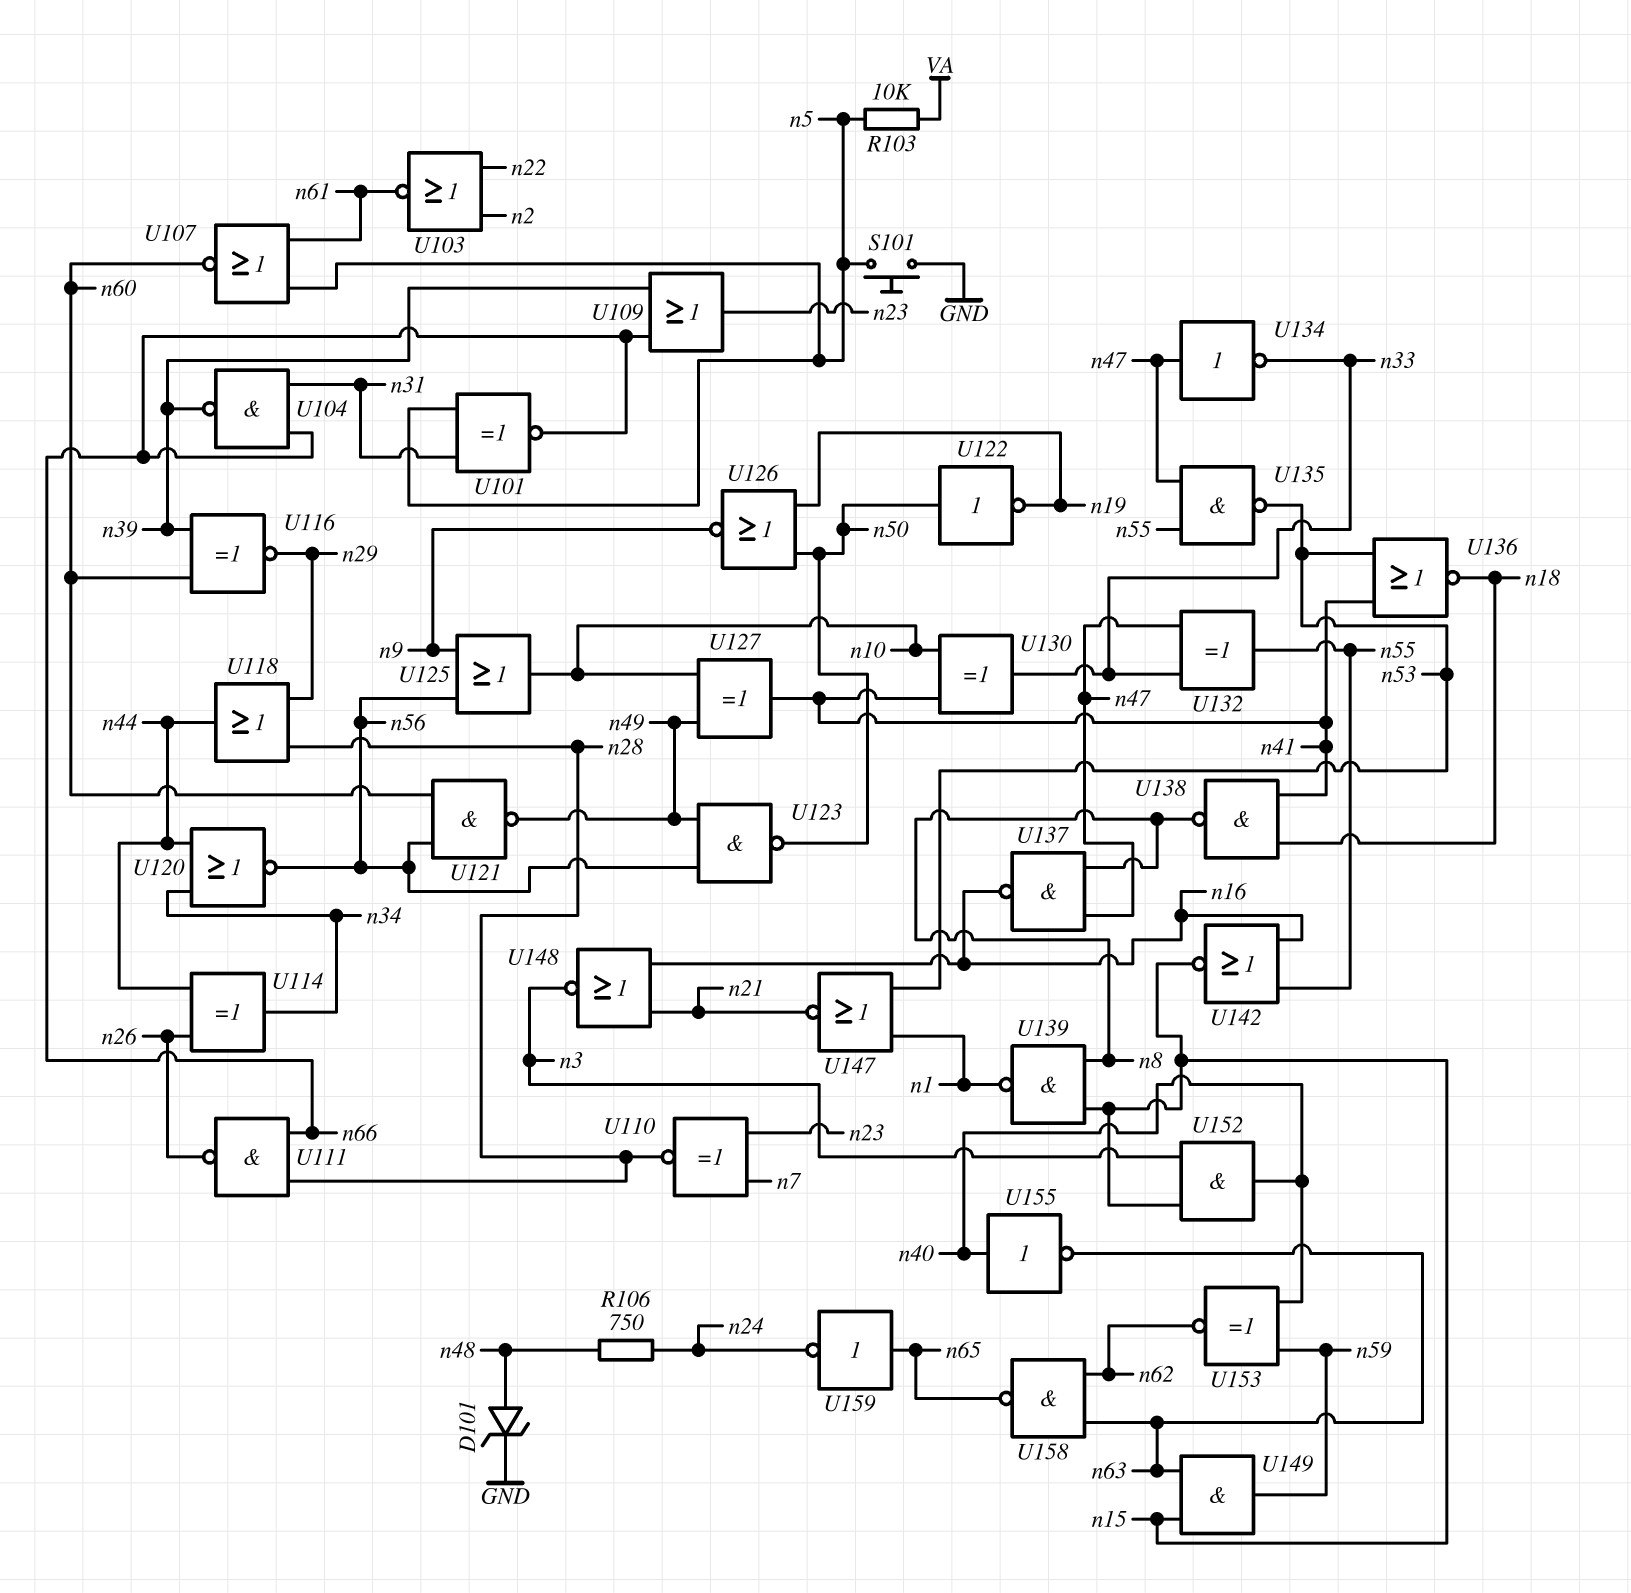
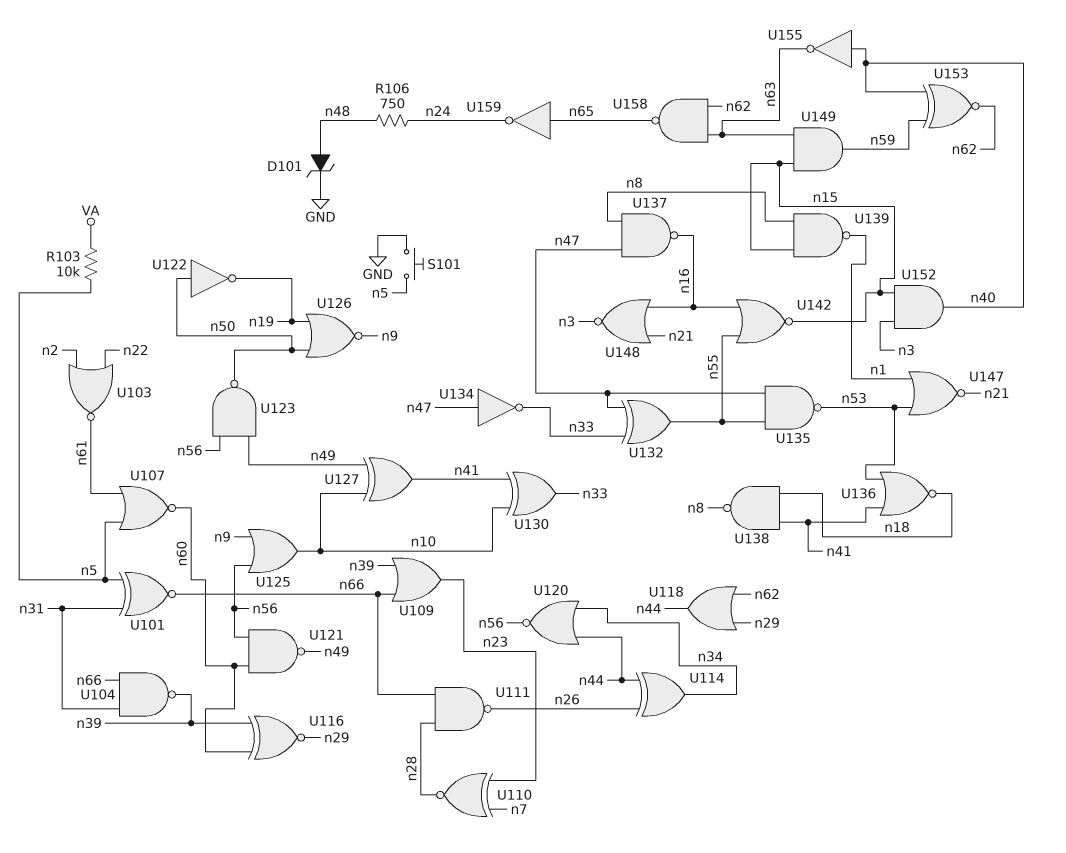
U118: OR (in n28, in n29, out n44) -> OR (in n29, in n62, out n44)

